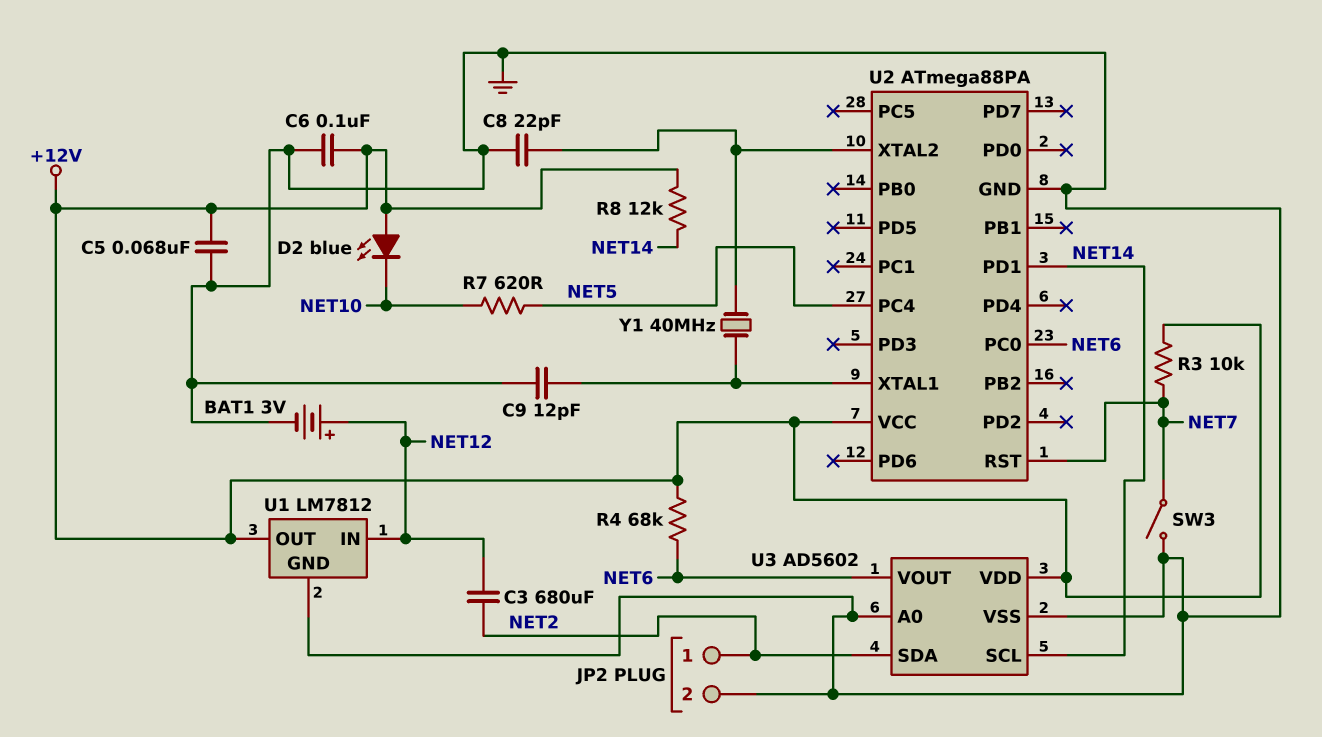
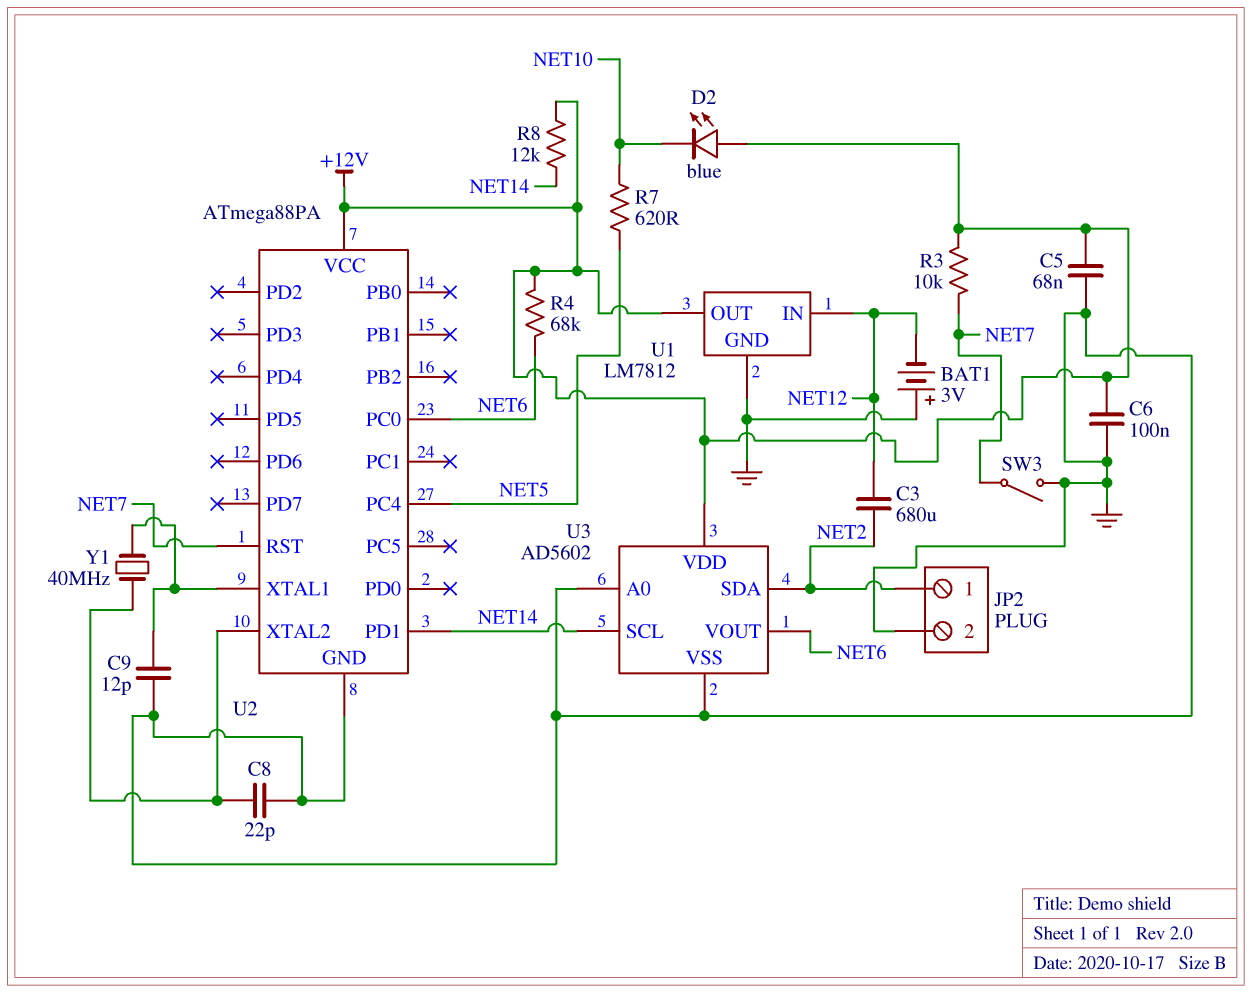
BAT1: 3V (plus NET12, minus GND) -> 3V (plus GND, minus NET12)

